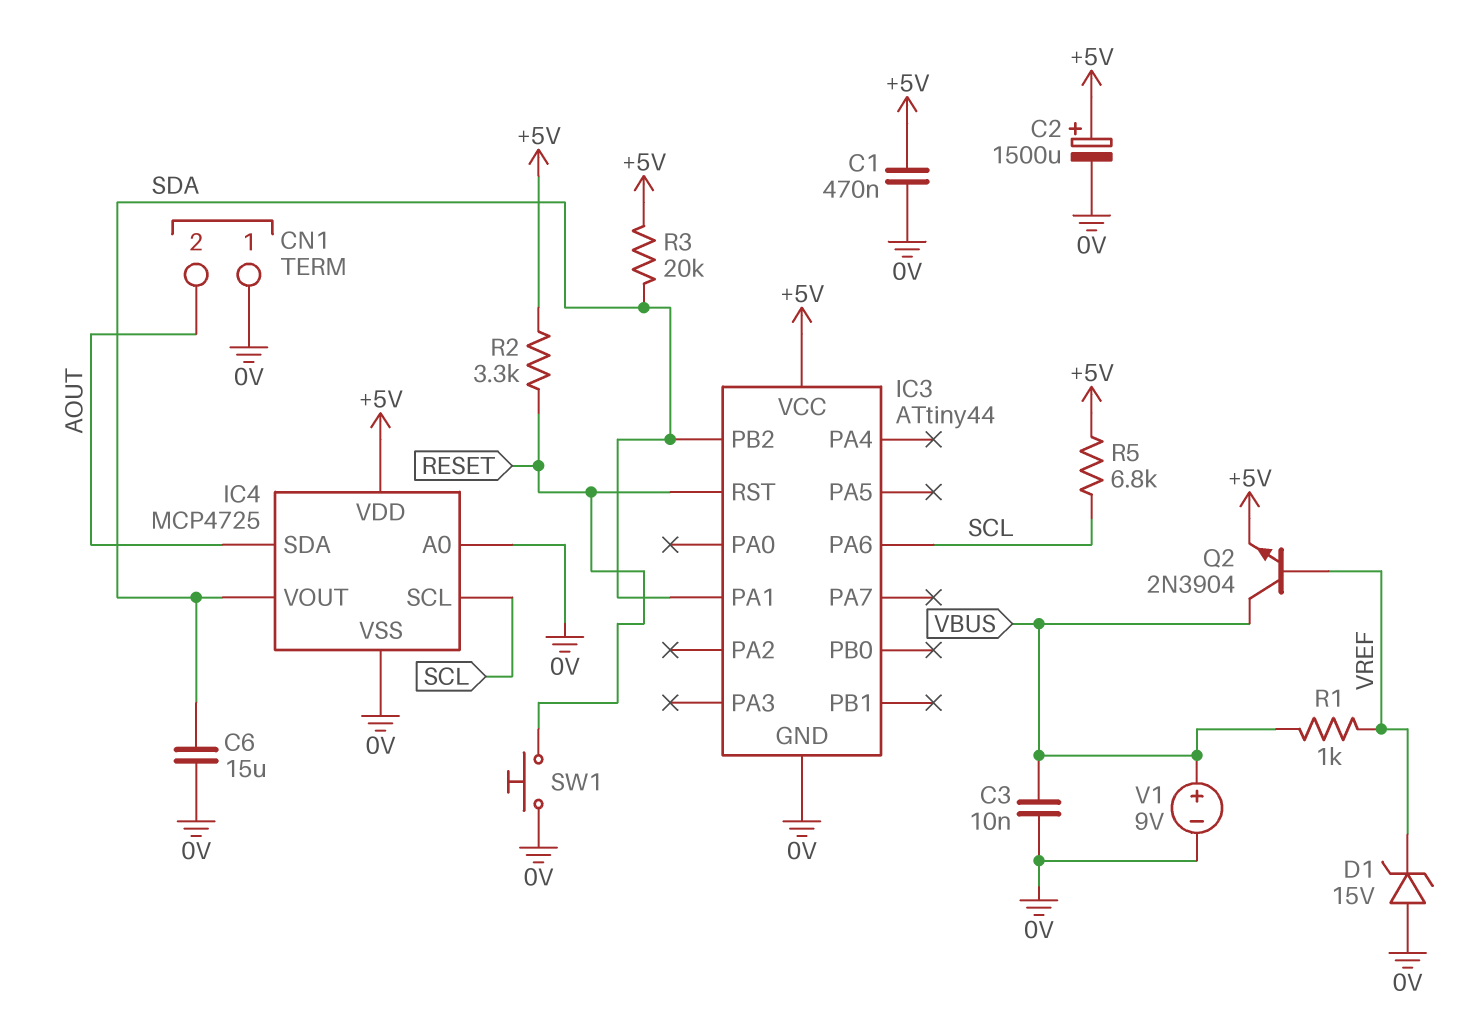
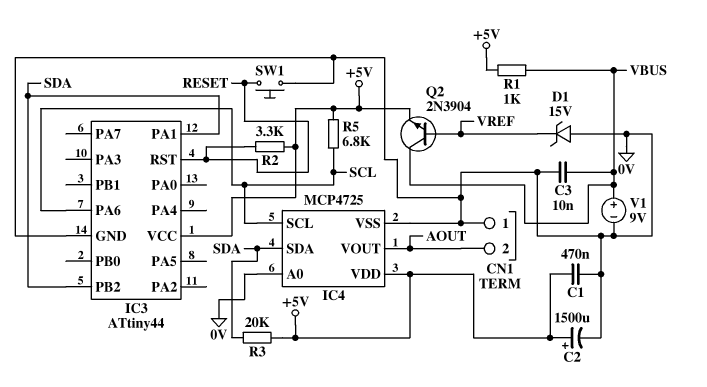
C6: 15uF (0V, SDA) -> none
IC4 pin SDA: AOUT -> SDA
IC4 pin VOUT: SDA -> AOUT
R1: 1k (VBUS, VREF) -> 1k (+5V, VBUS)

